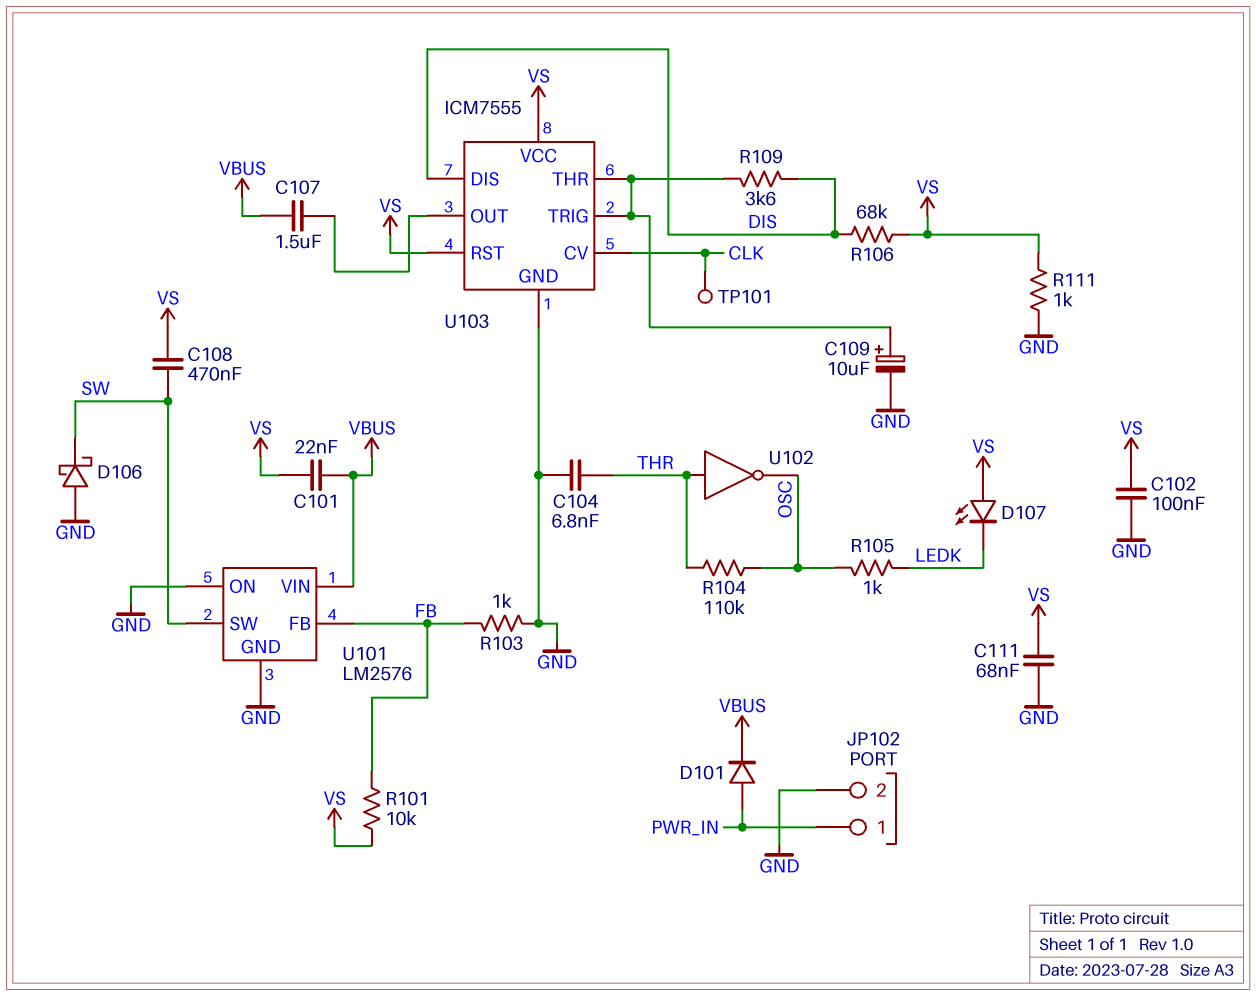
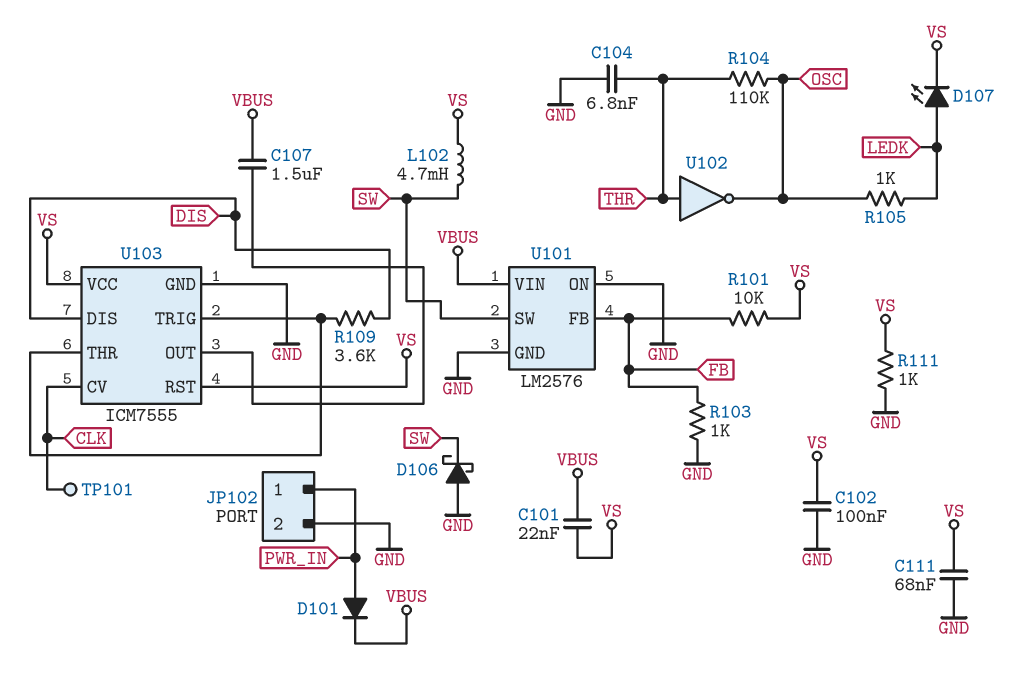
C108: 470nF (SW, VS) -> none
C109: 10uF (plus U103/THR, minus GND) -> none
D107: LED (A VS, K LEDK) -> LED (A LEDK, K VS)
L102: none -> 4.7mH (SW, VS)
R106: 68k (DIS, VS) -> none

